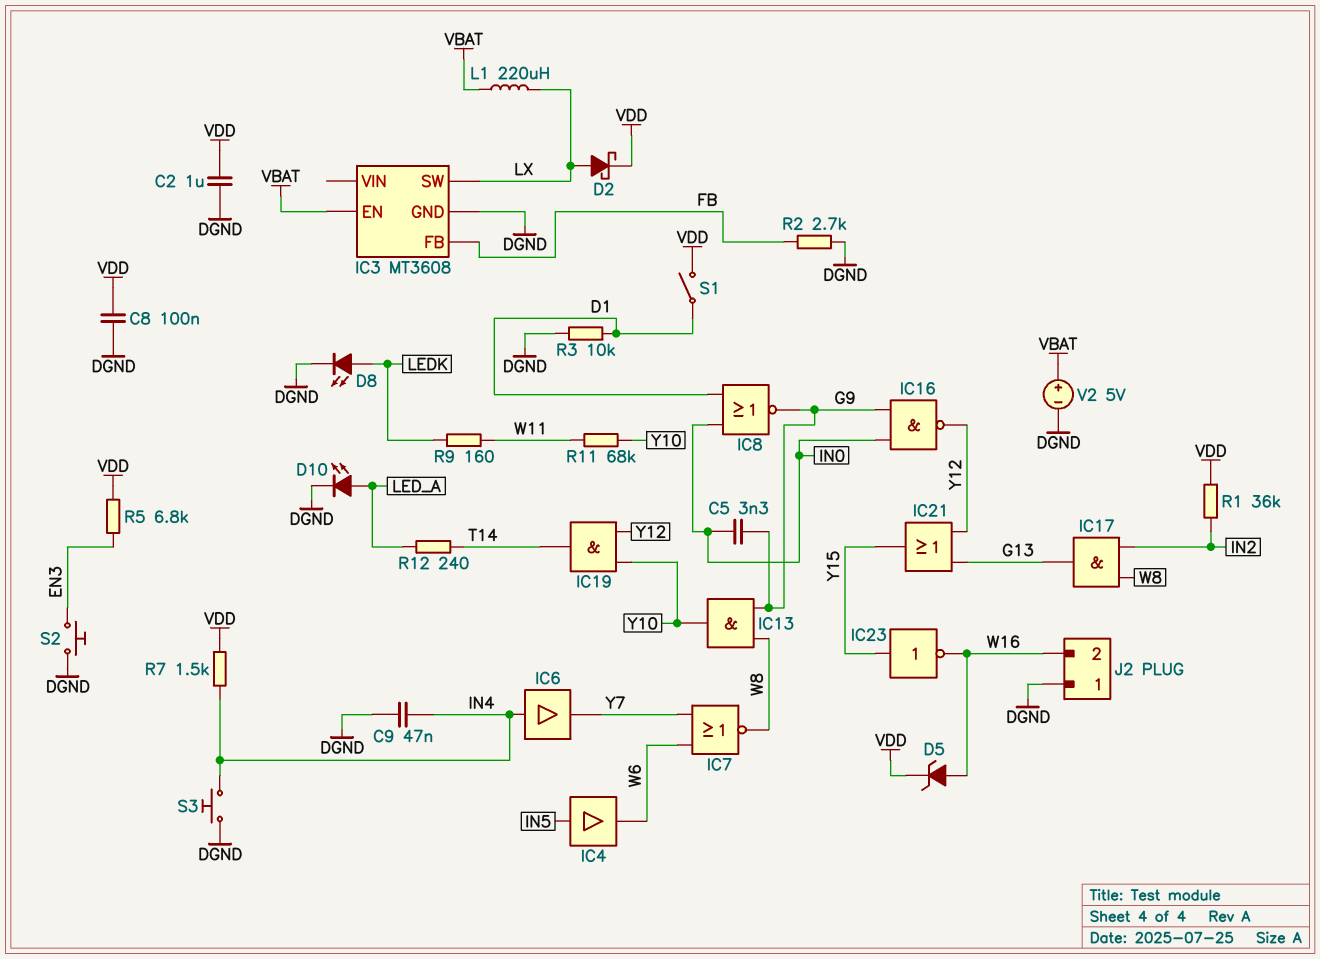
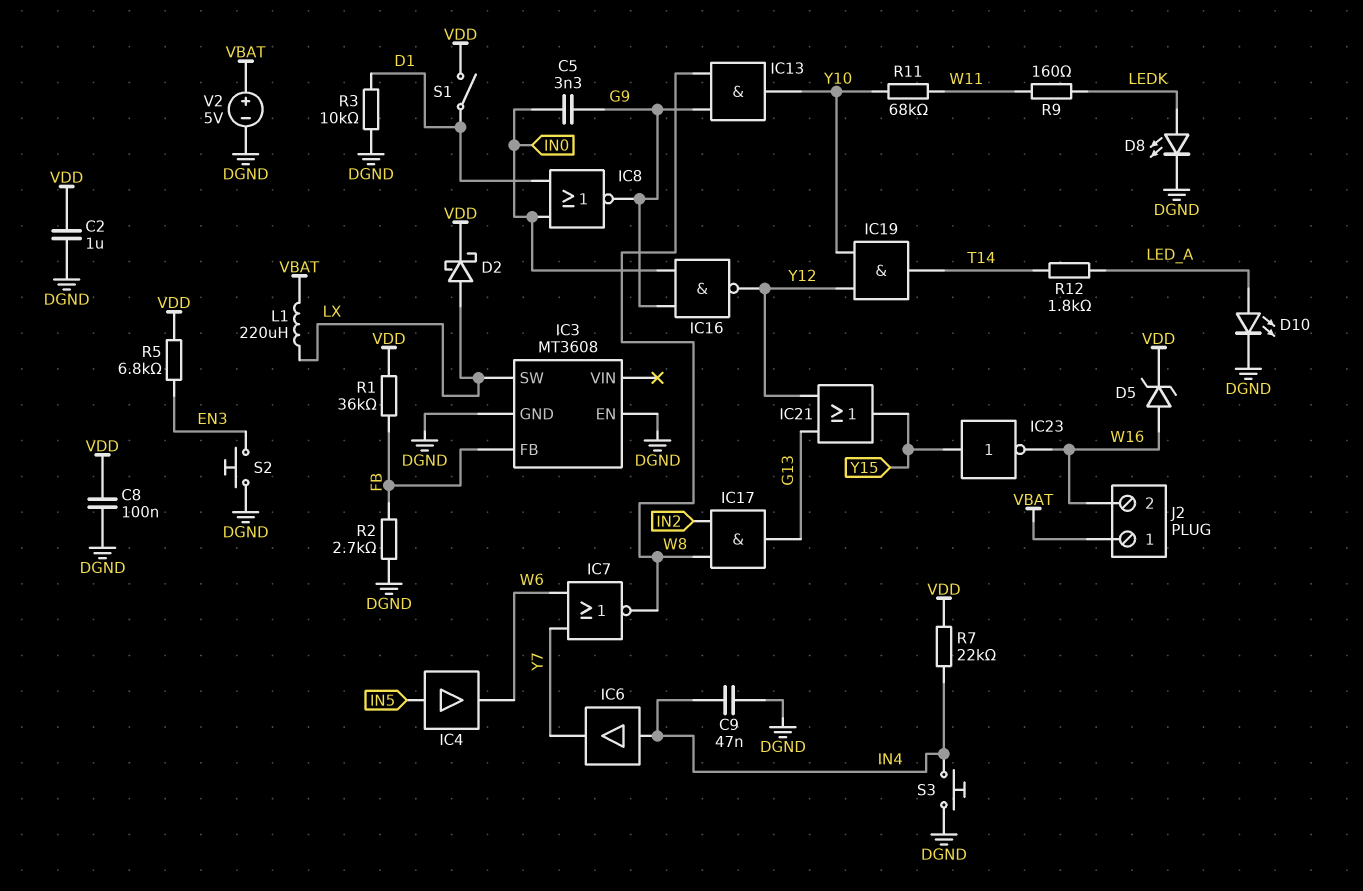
IC3 pin EN: VBAT -> DGND
J2 pin 1: DGND -> VBAT
R1: 36k (IN2, VDD) -> 36k (FB, VDD)
R7: 1.5k (IN4, VDD) -> 22k (IN4, VDD)
R12: 240 (LED_A, T14) -> 1.8k (LED_A, T14)

